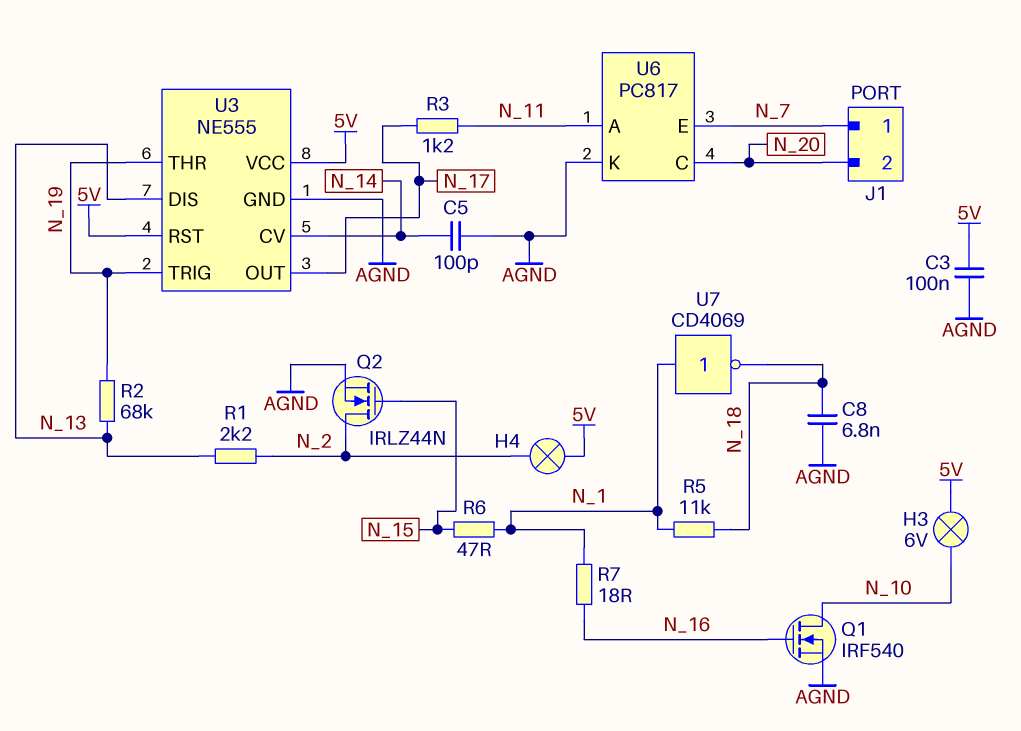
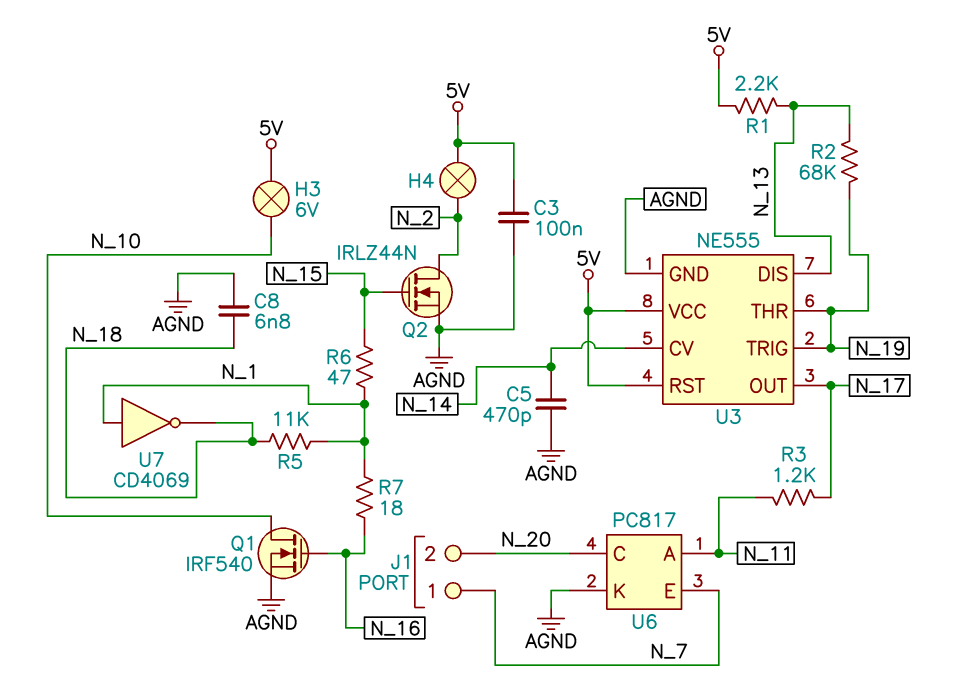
C5: 100pF (AGND, N_14) -> 470pF (AGND, N_14)
R1: 2.2k (N_2, N_13) -> 2.2k (5V, N_13)

